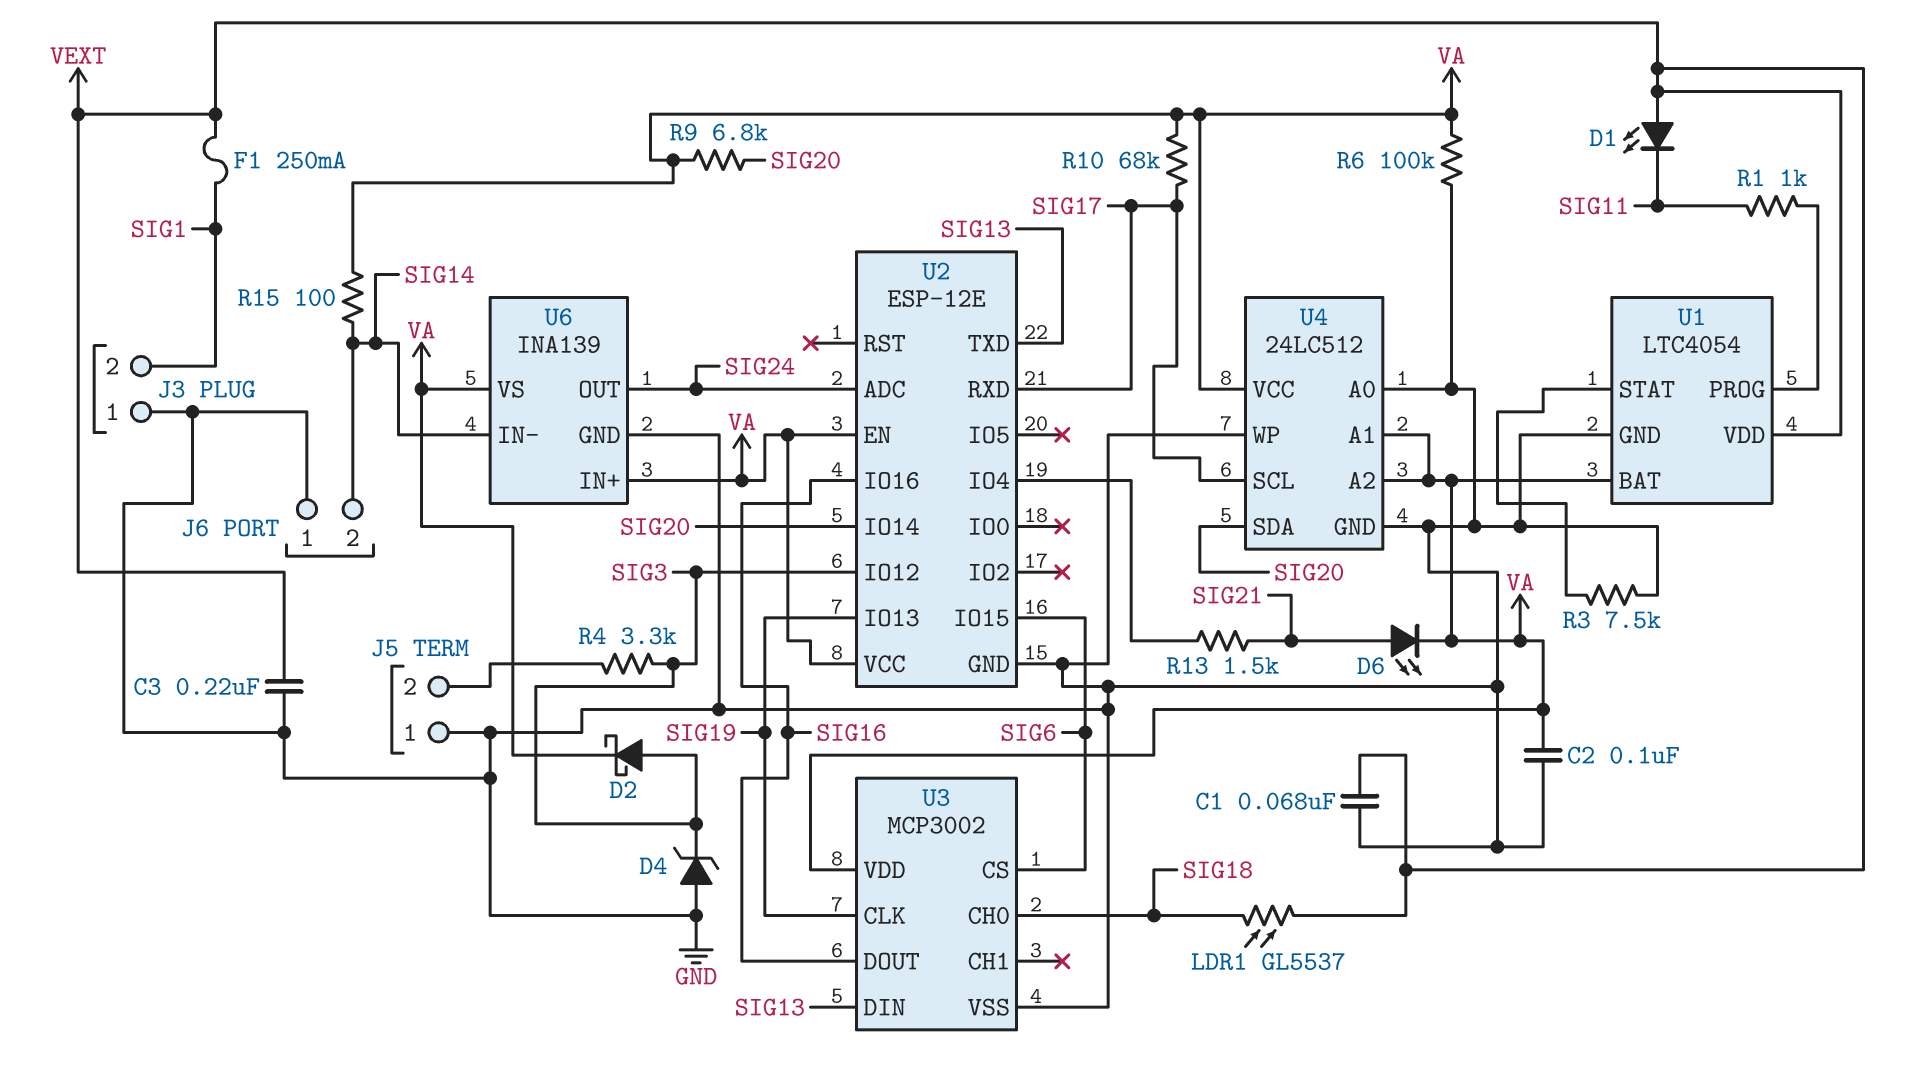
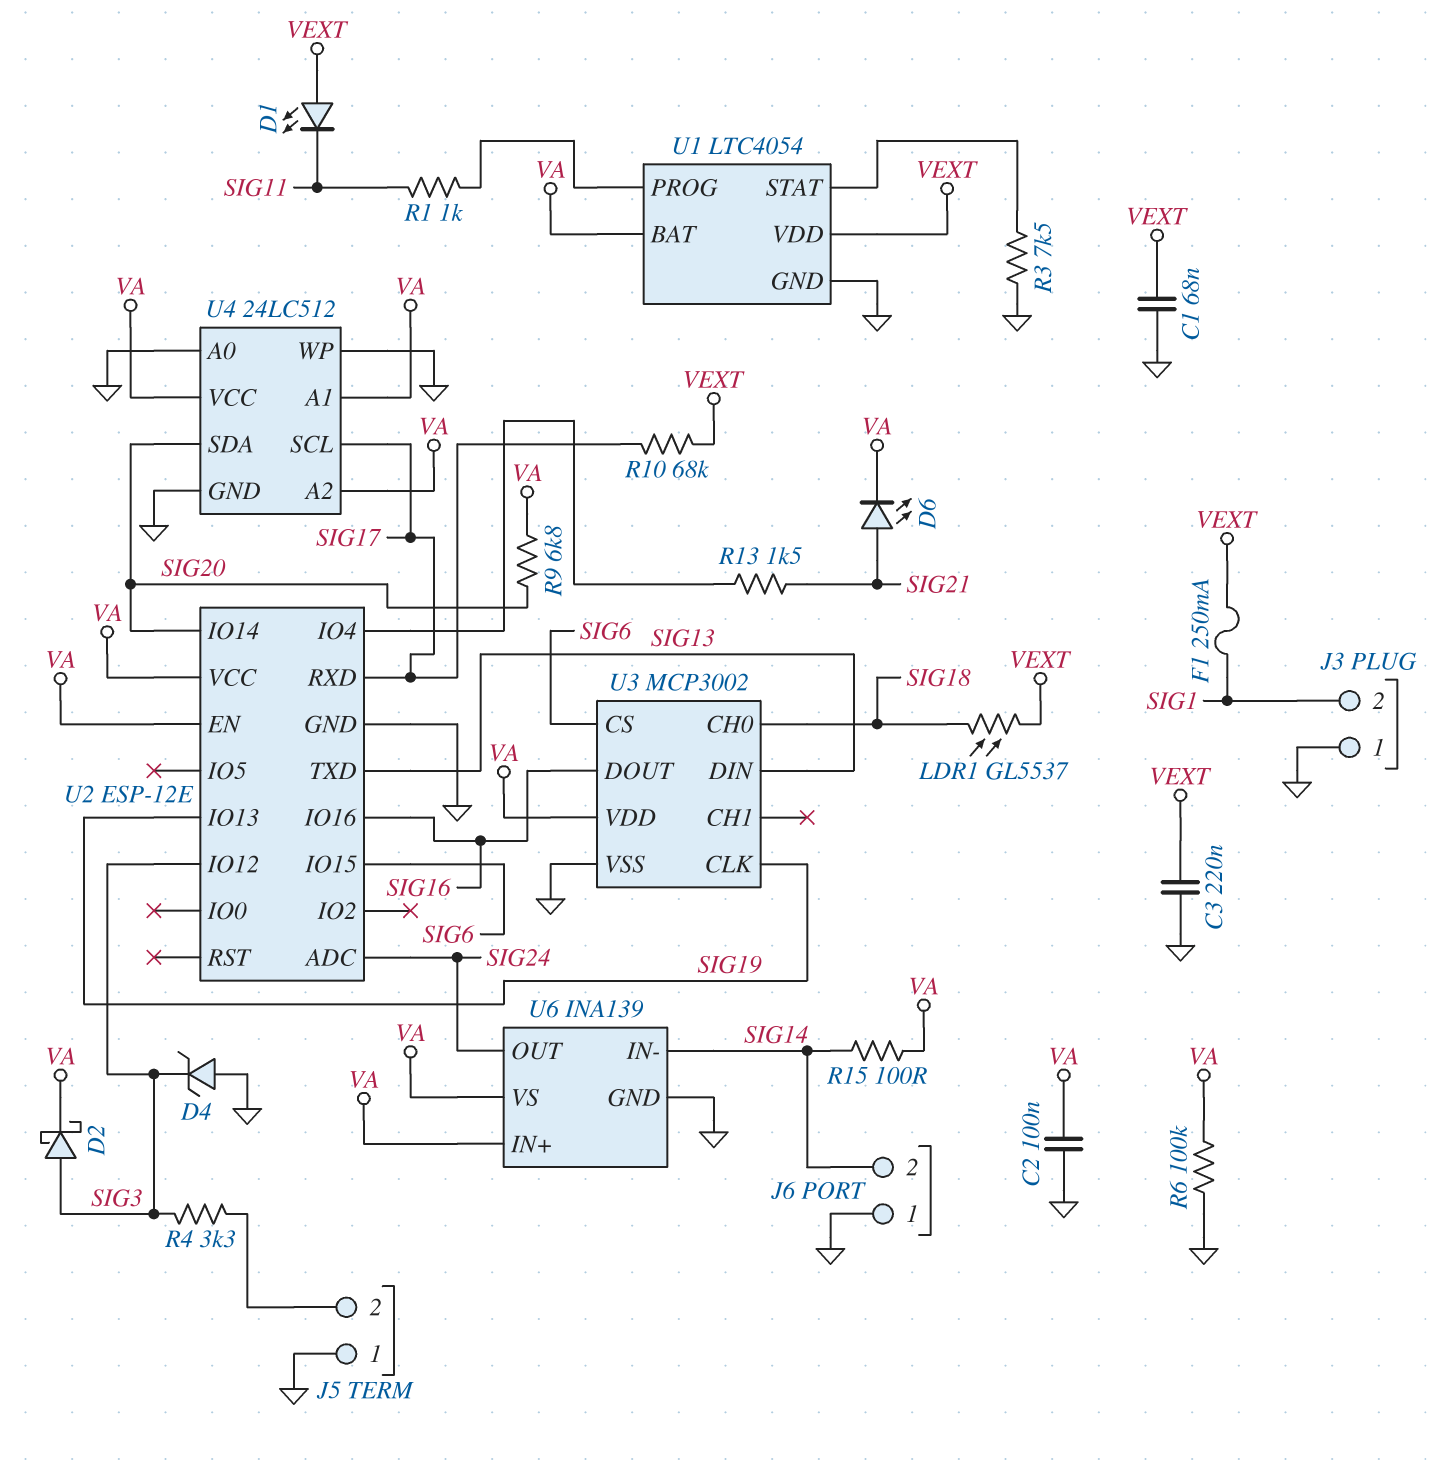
R10: 68k (SIG17, VA) -> 68k (SIG17, VEXT)

